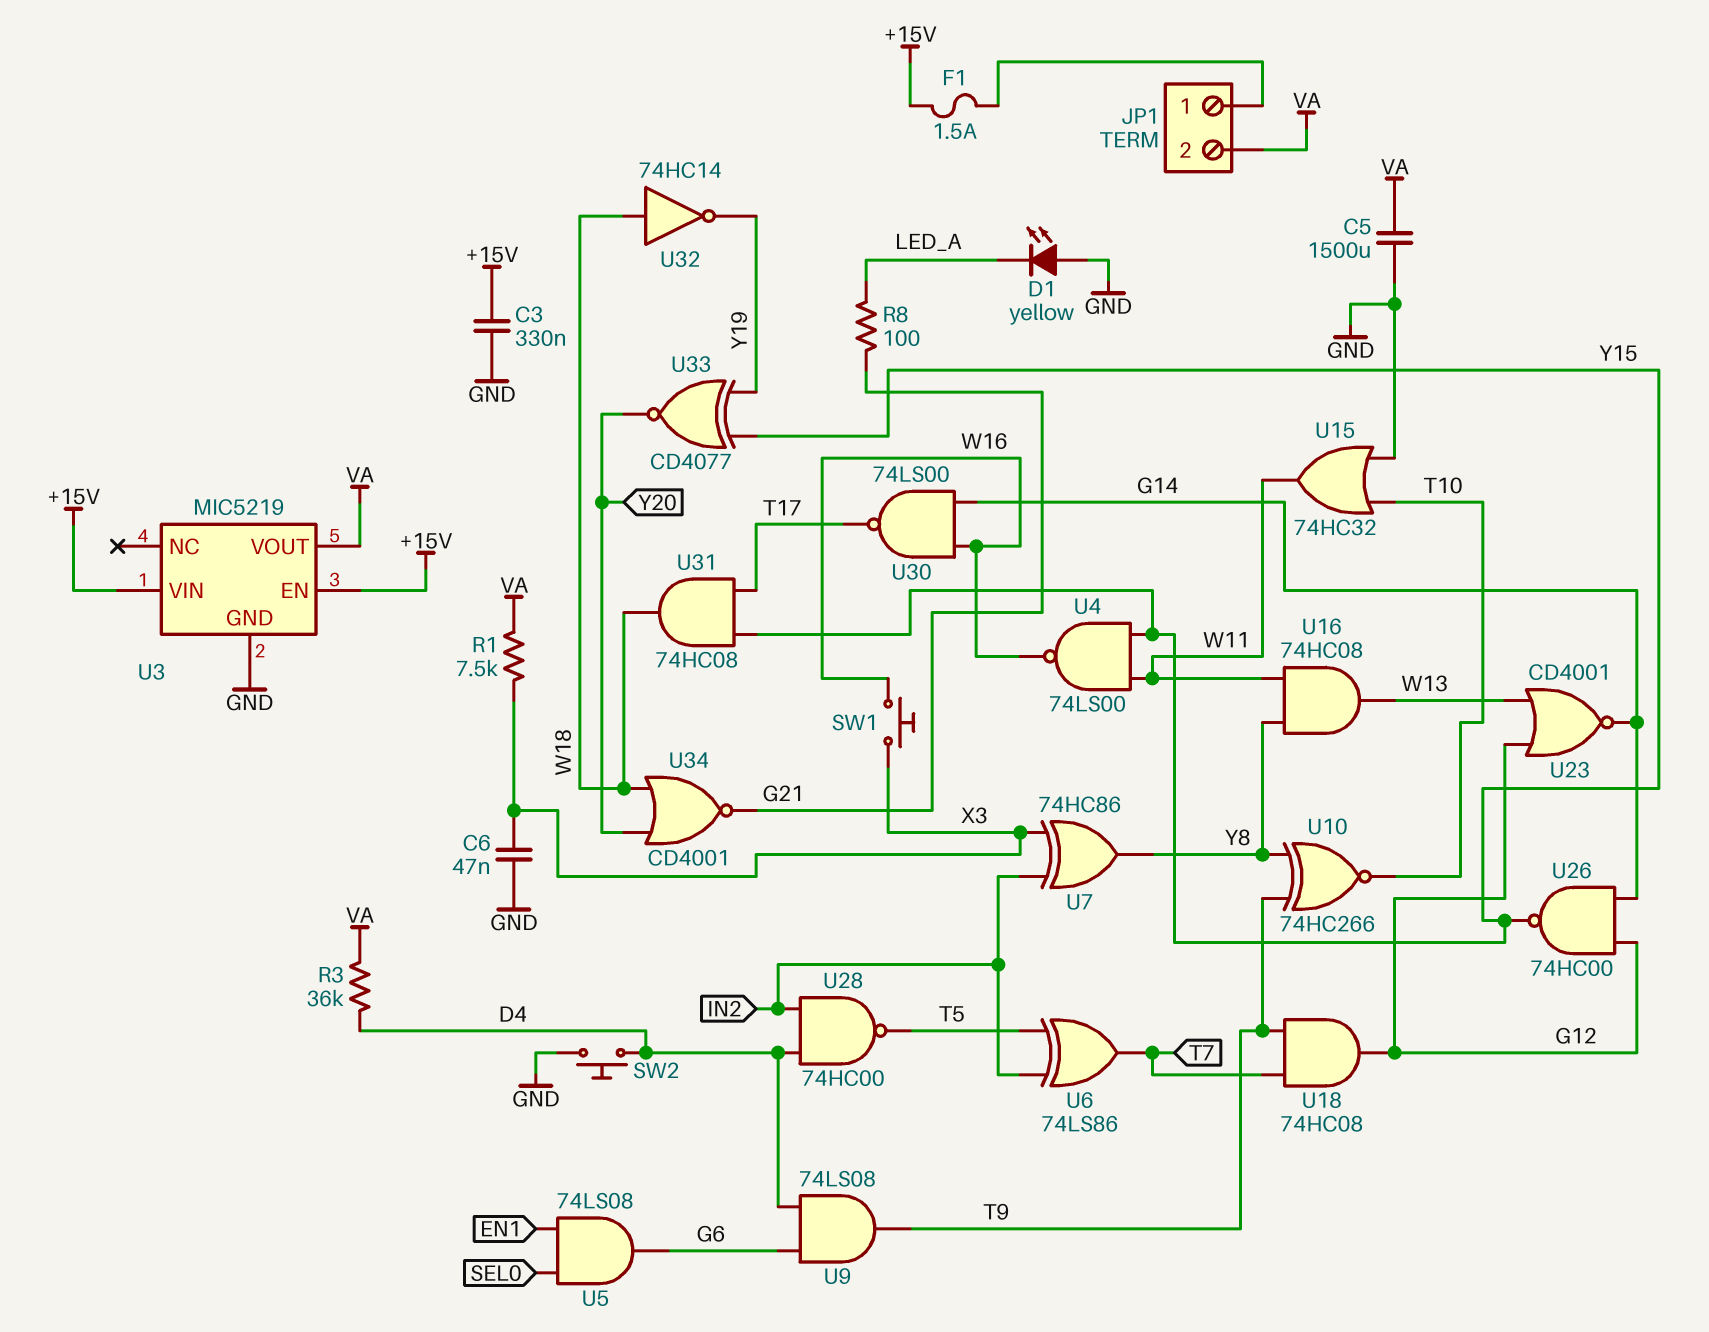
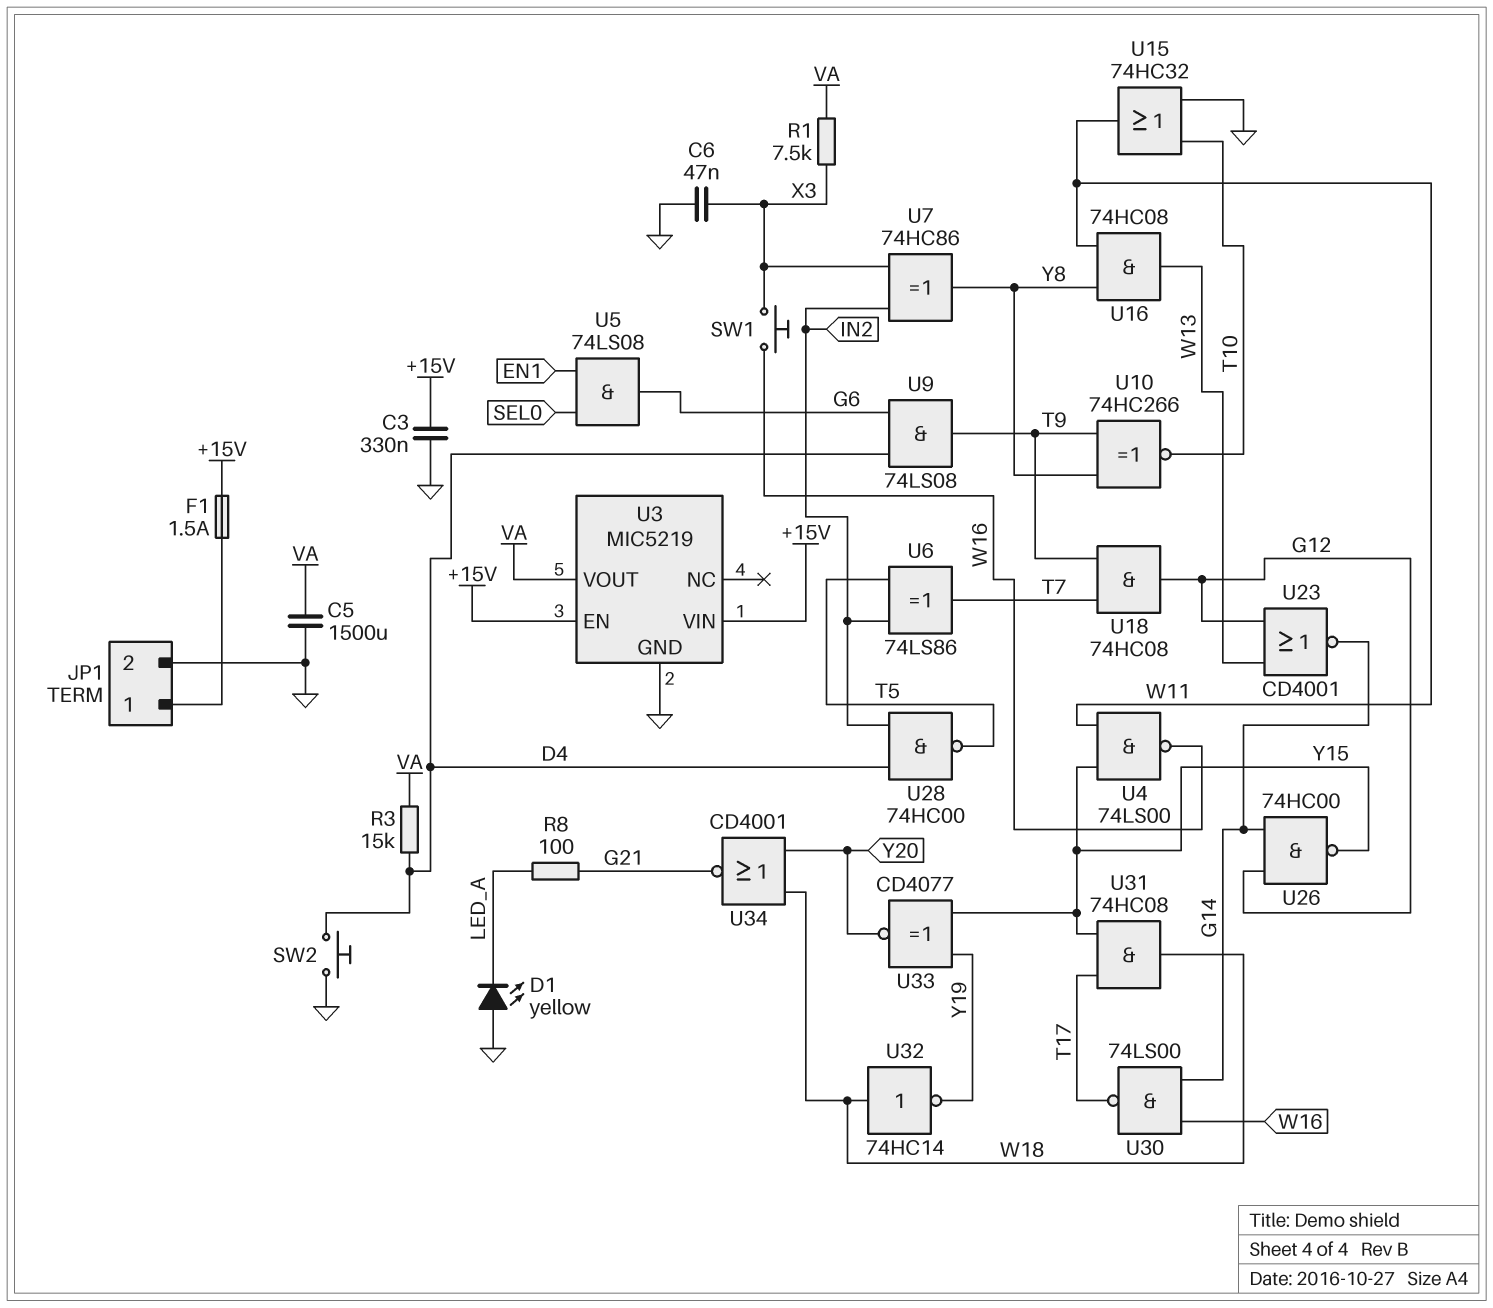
JP1 pin 2: VA -> GND
R3: 36k (D4, VA) -> 15k (D4, VA)

